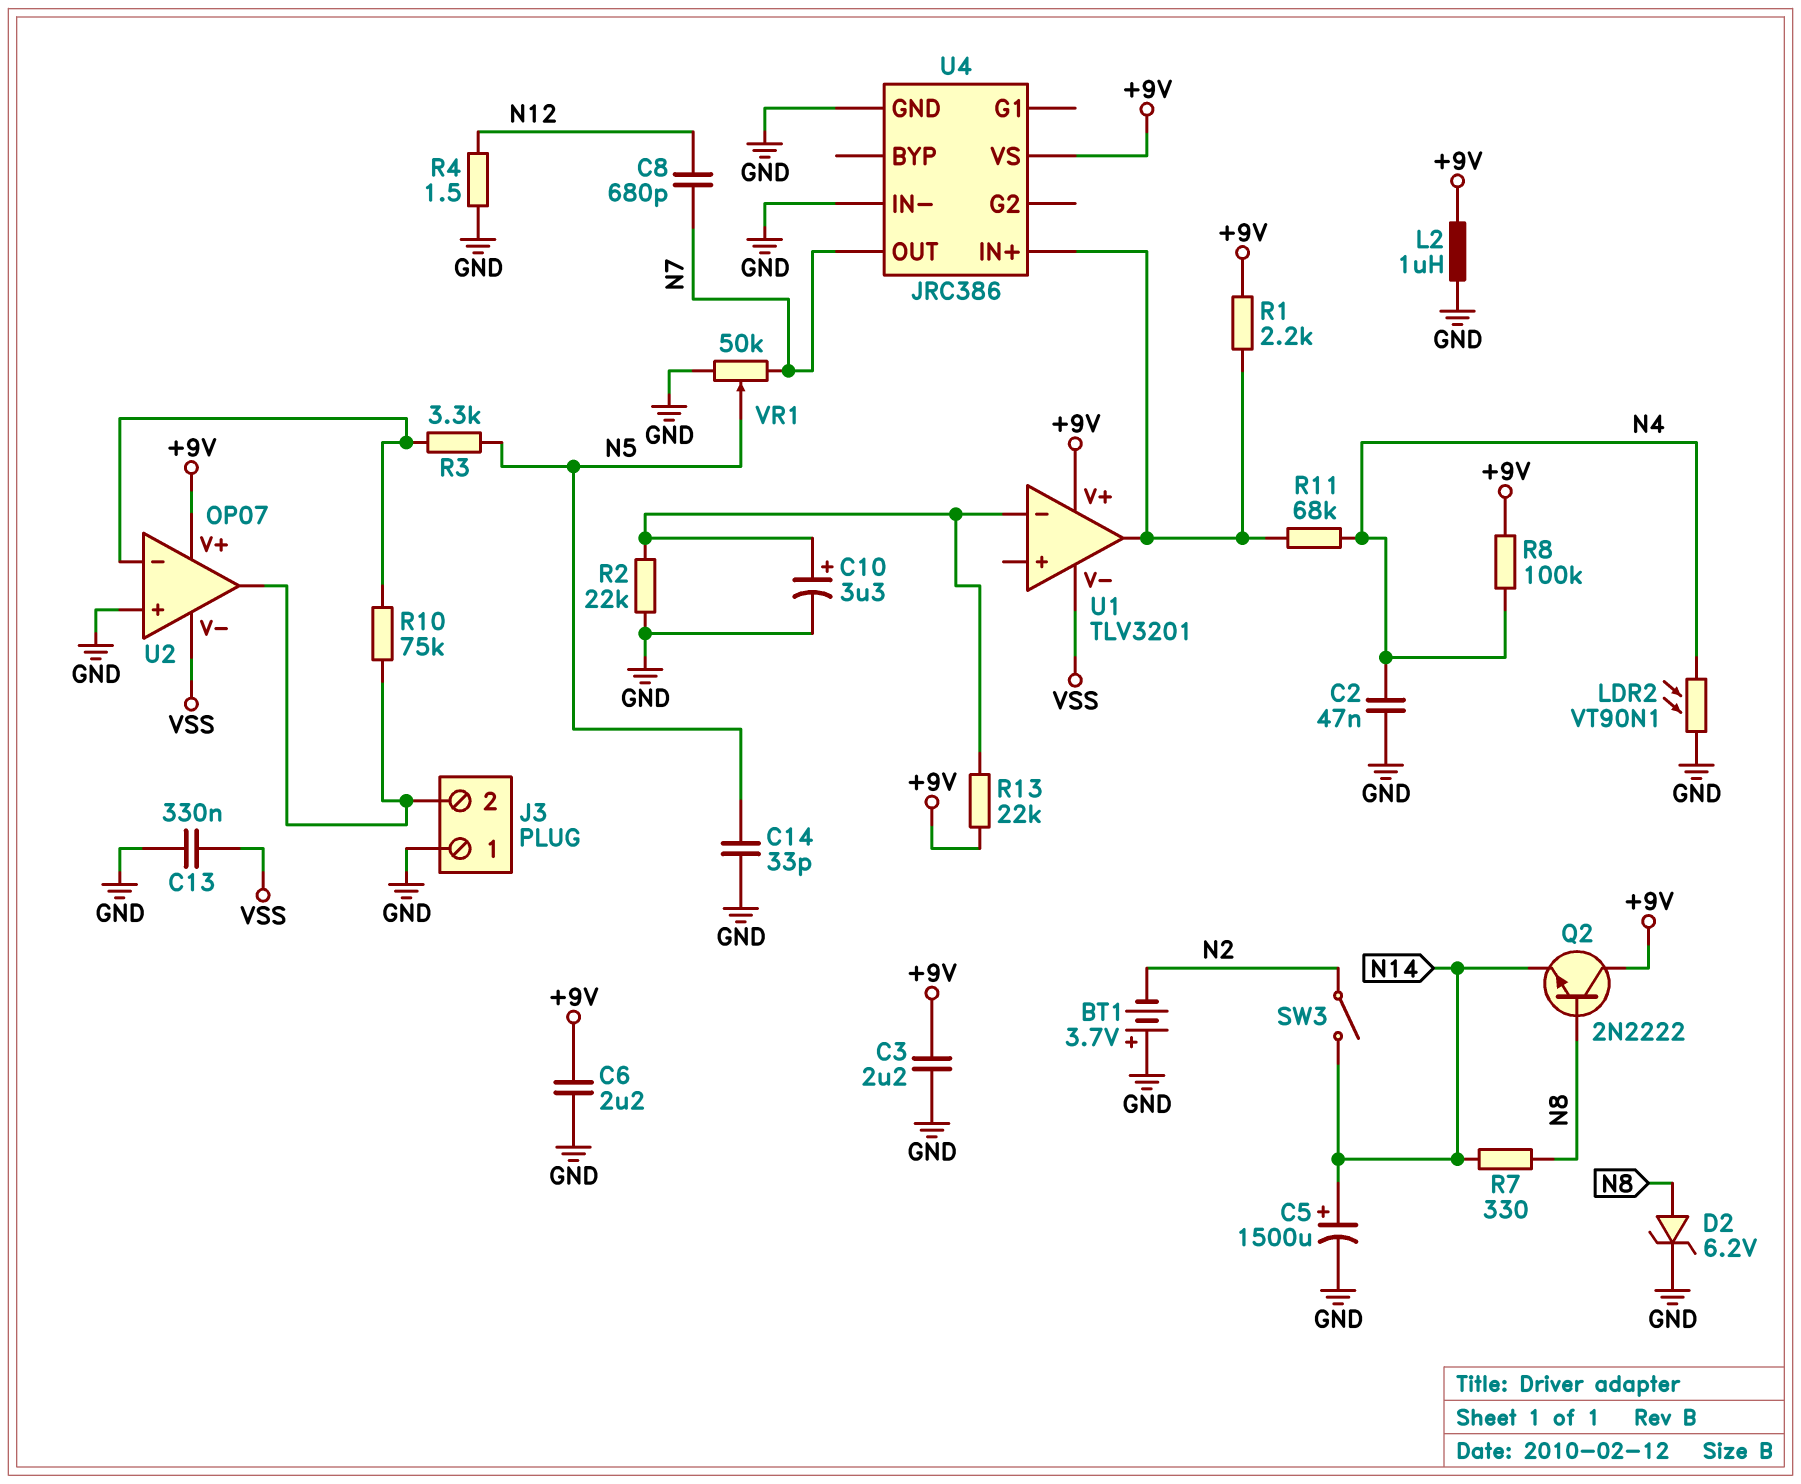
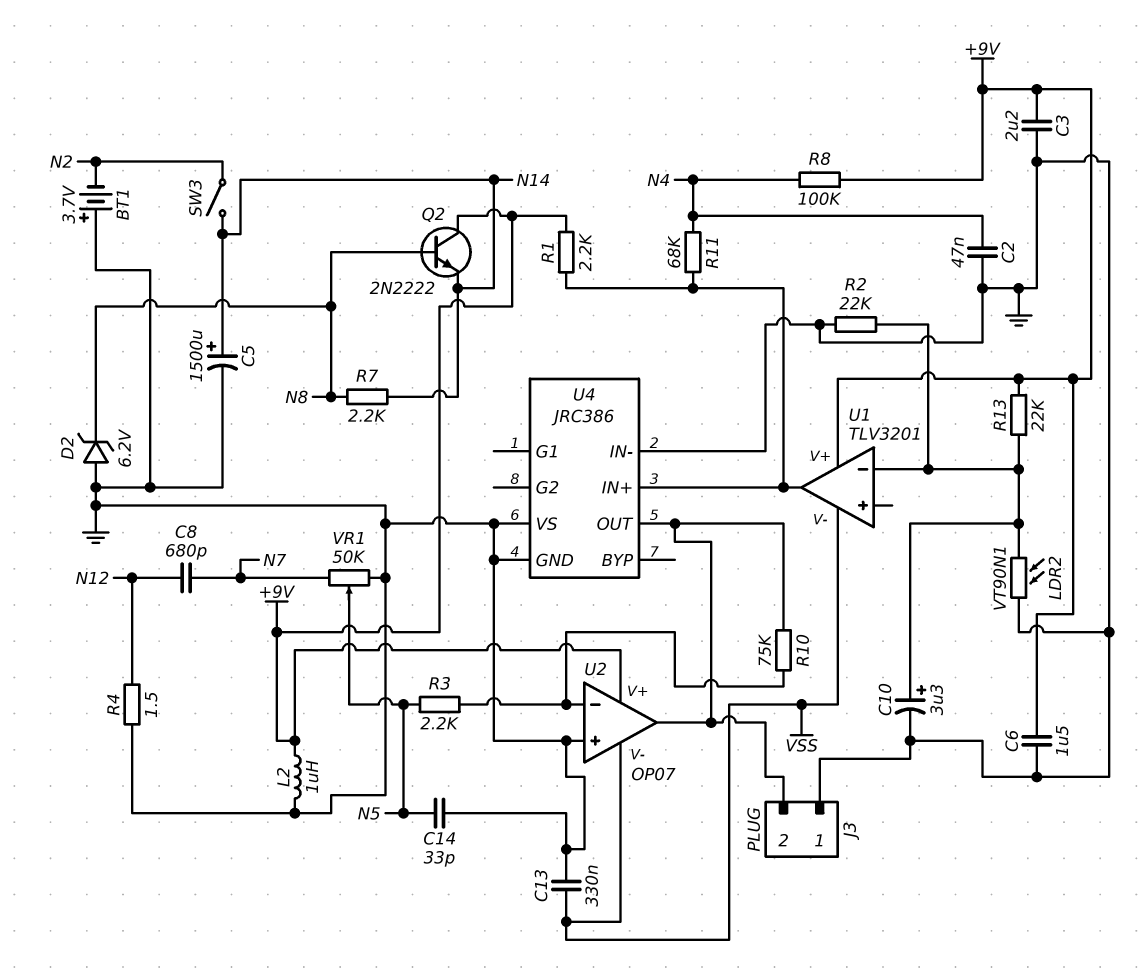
C6: 2.2uF (+9V, GND) -> 1.5uF (+9V, GND)
D2: zener 6.2V (A N8, K GND) -> zener 6.2V (A GND, K N8)
LDR2: VT90N1 (GND, N4) -> VT90N1 (GND, U1/in-)
R3: 3.3k (N5, U2/in-) -> 2.2k (N5, U2/in-)
R7: 330 (N8, N14) -> 2.2k (N8, N14)
U4 pin OUT: N7 -> J3/2
U4 pin VS: +9V -> GND

